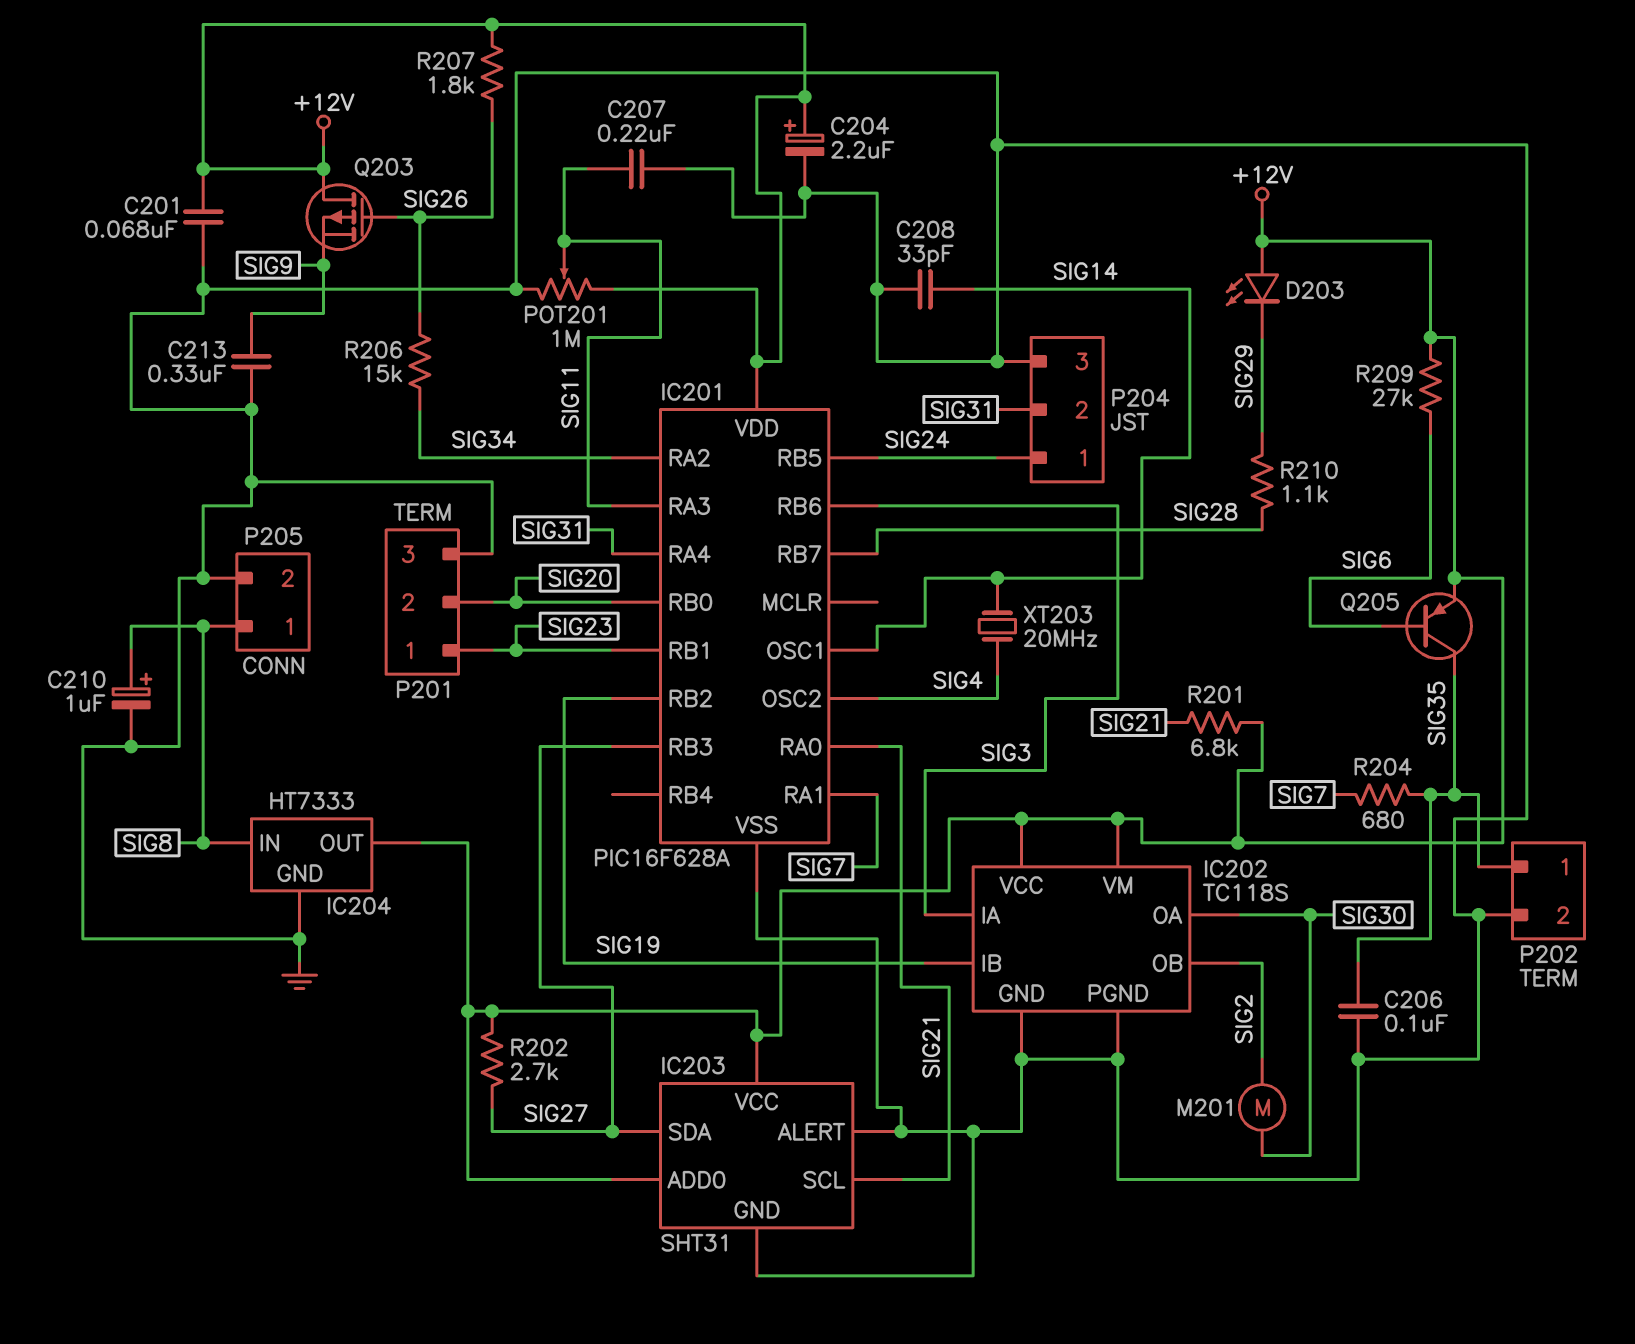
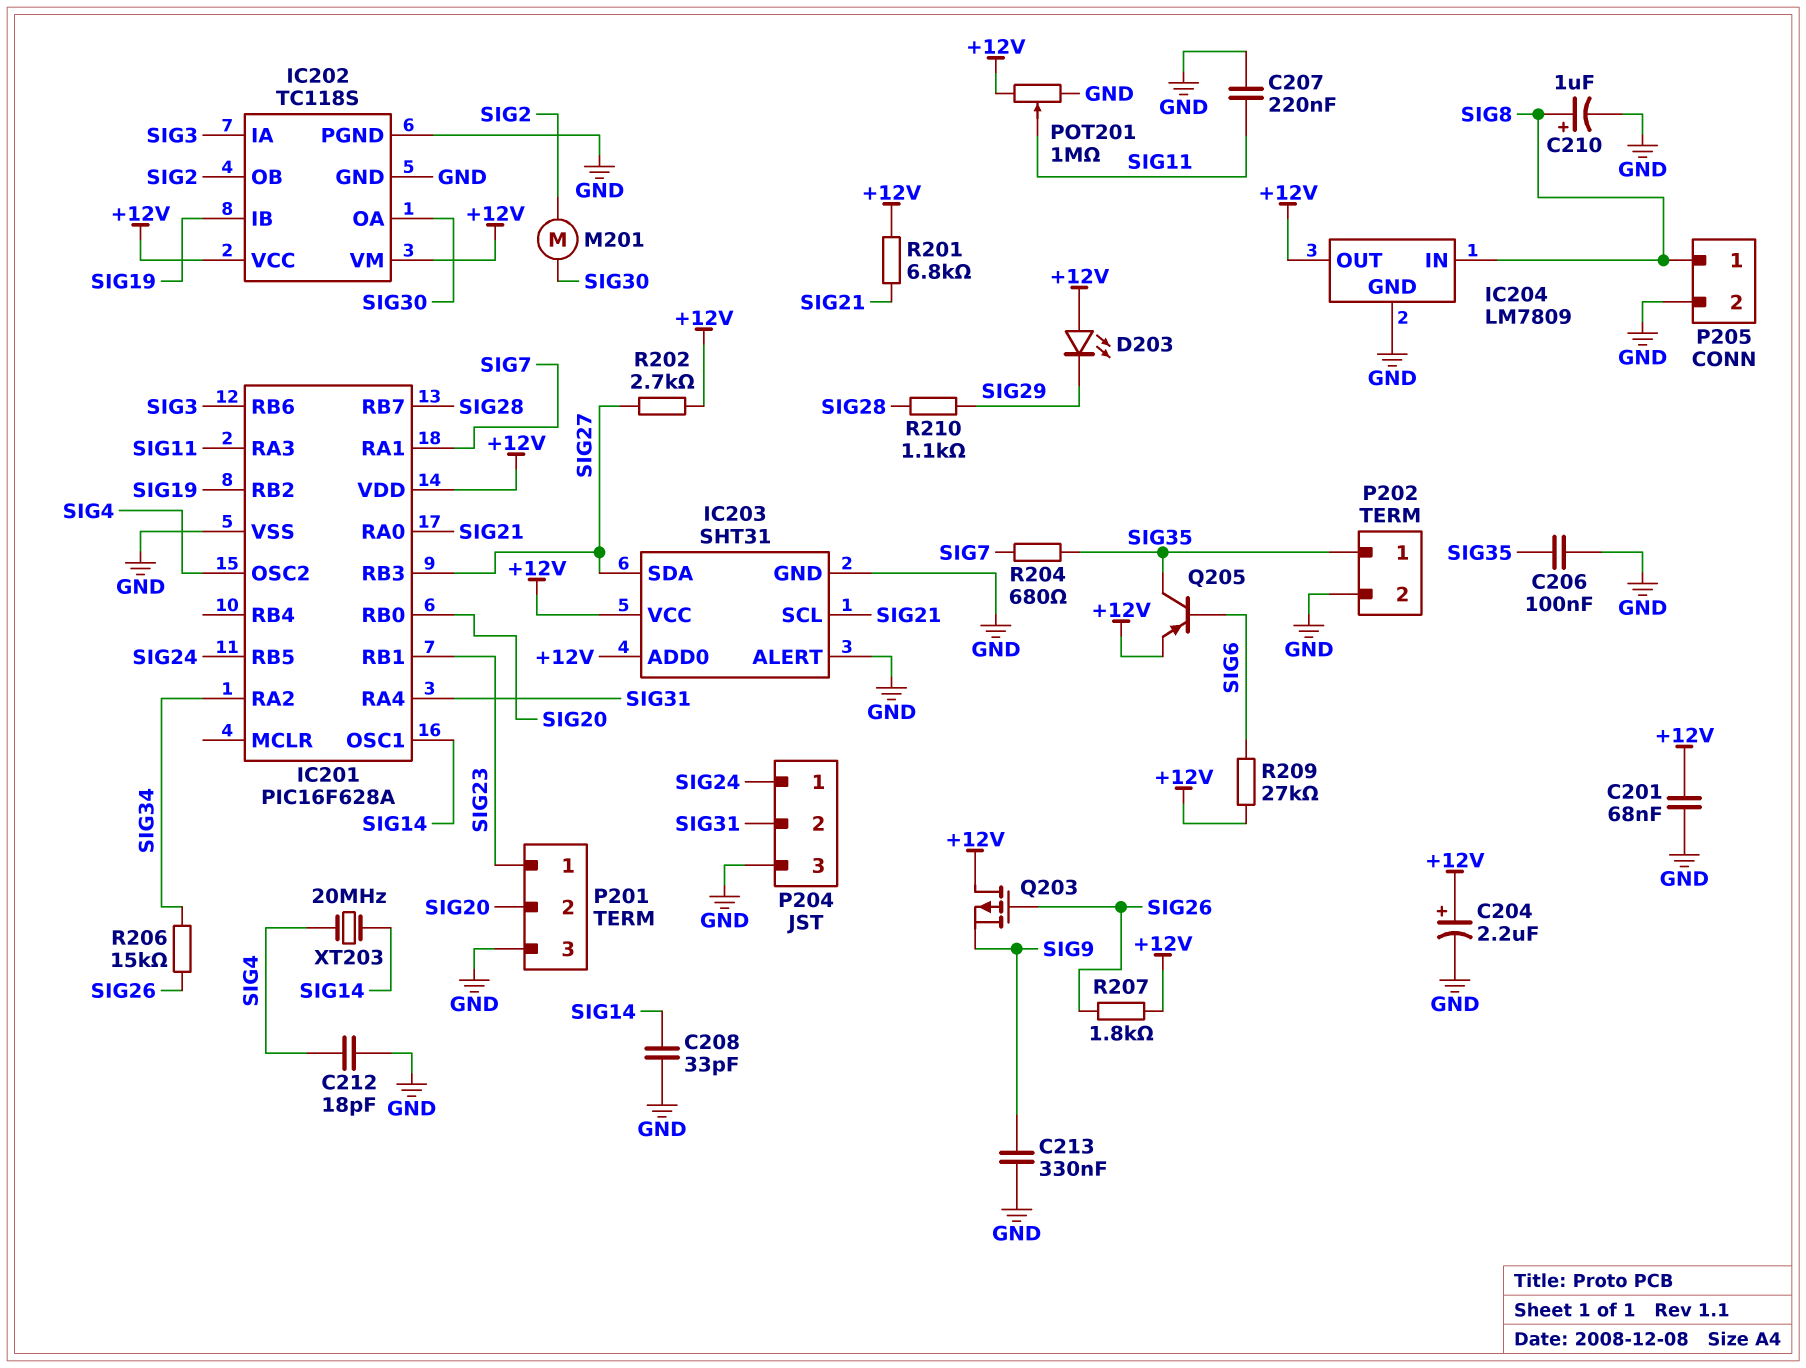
C212: none -> 18pF (GND, SIG4)
IC204: HT7333 -> LM7809

